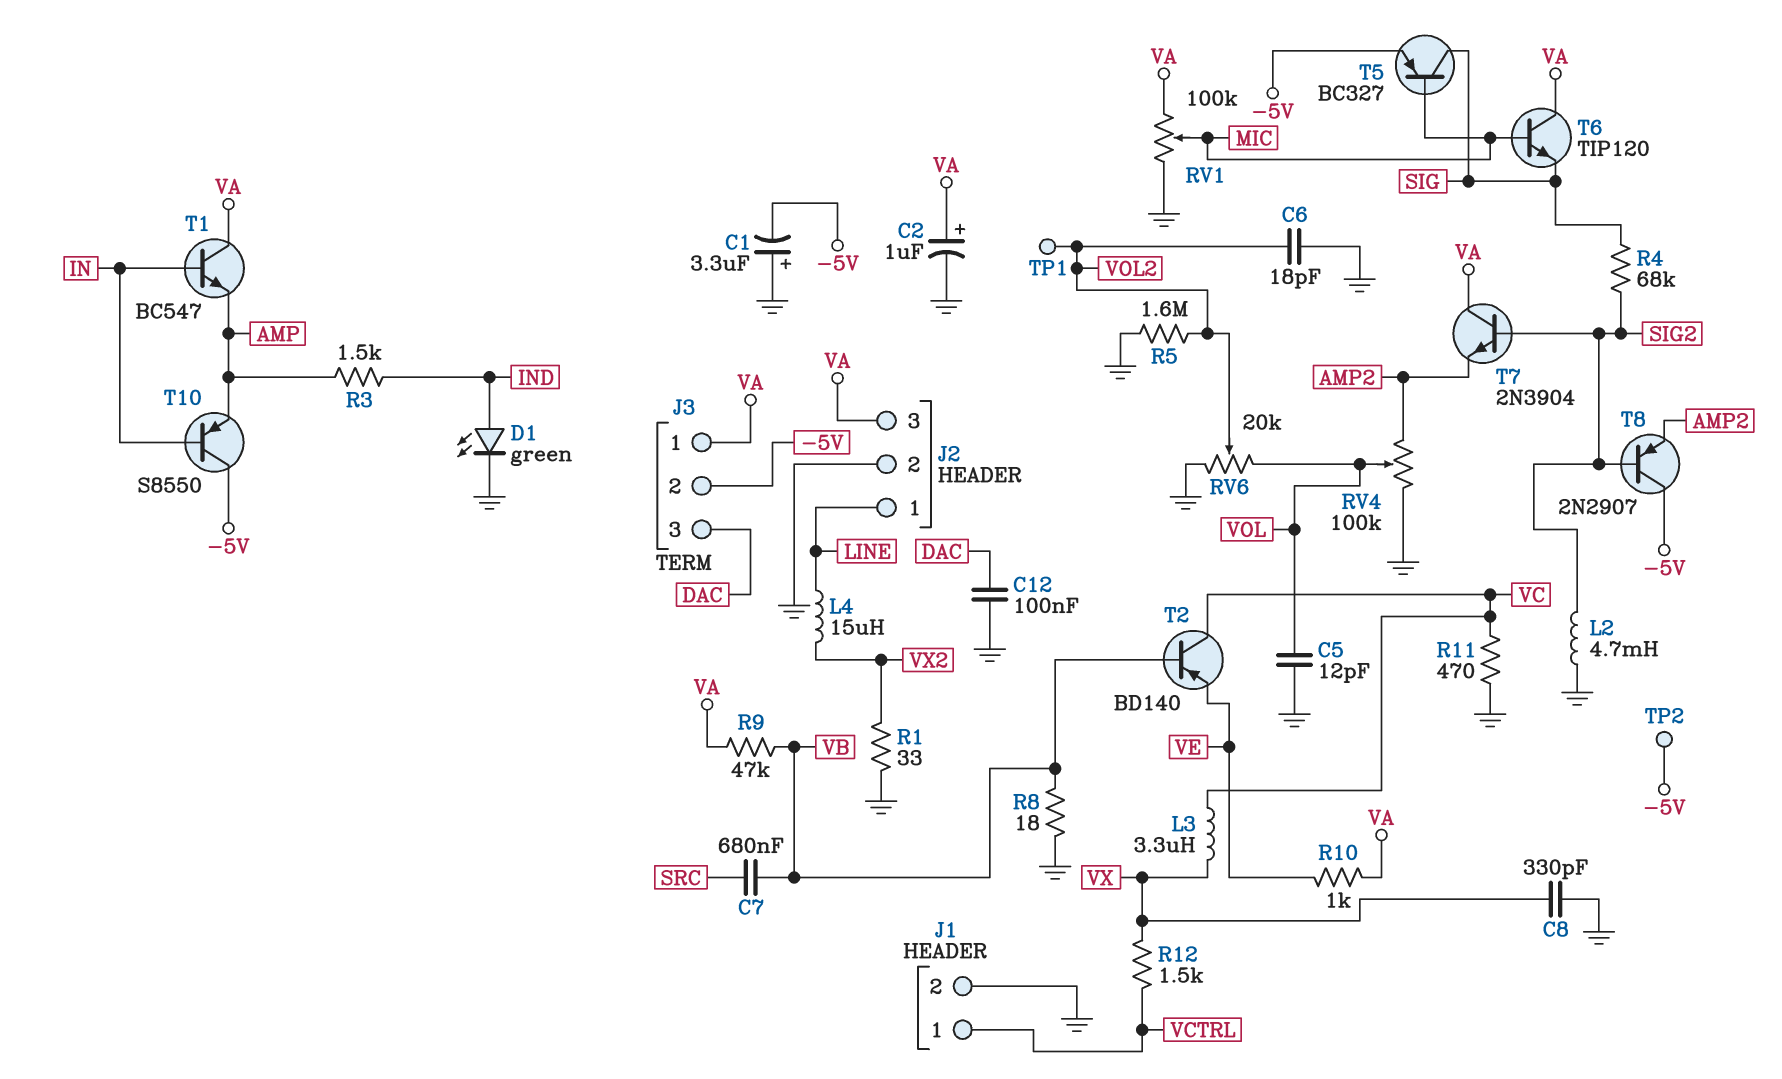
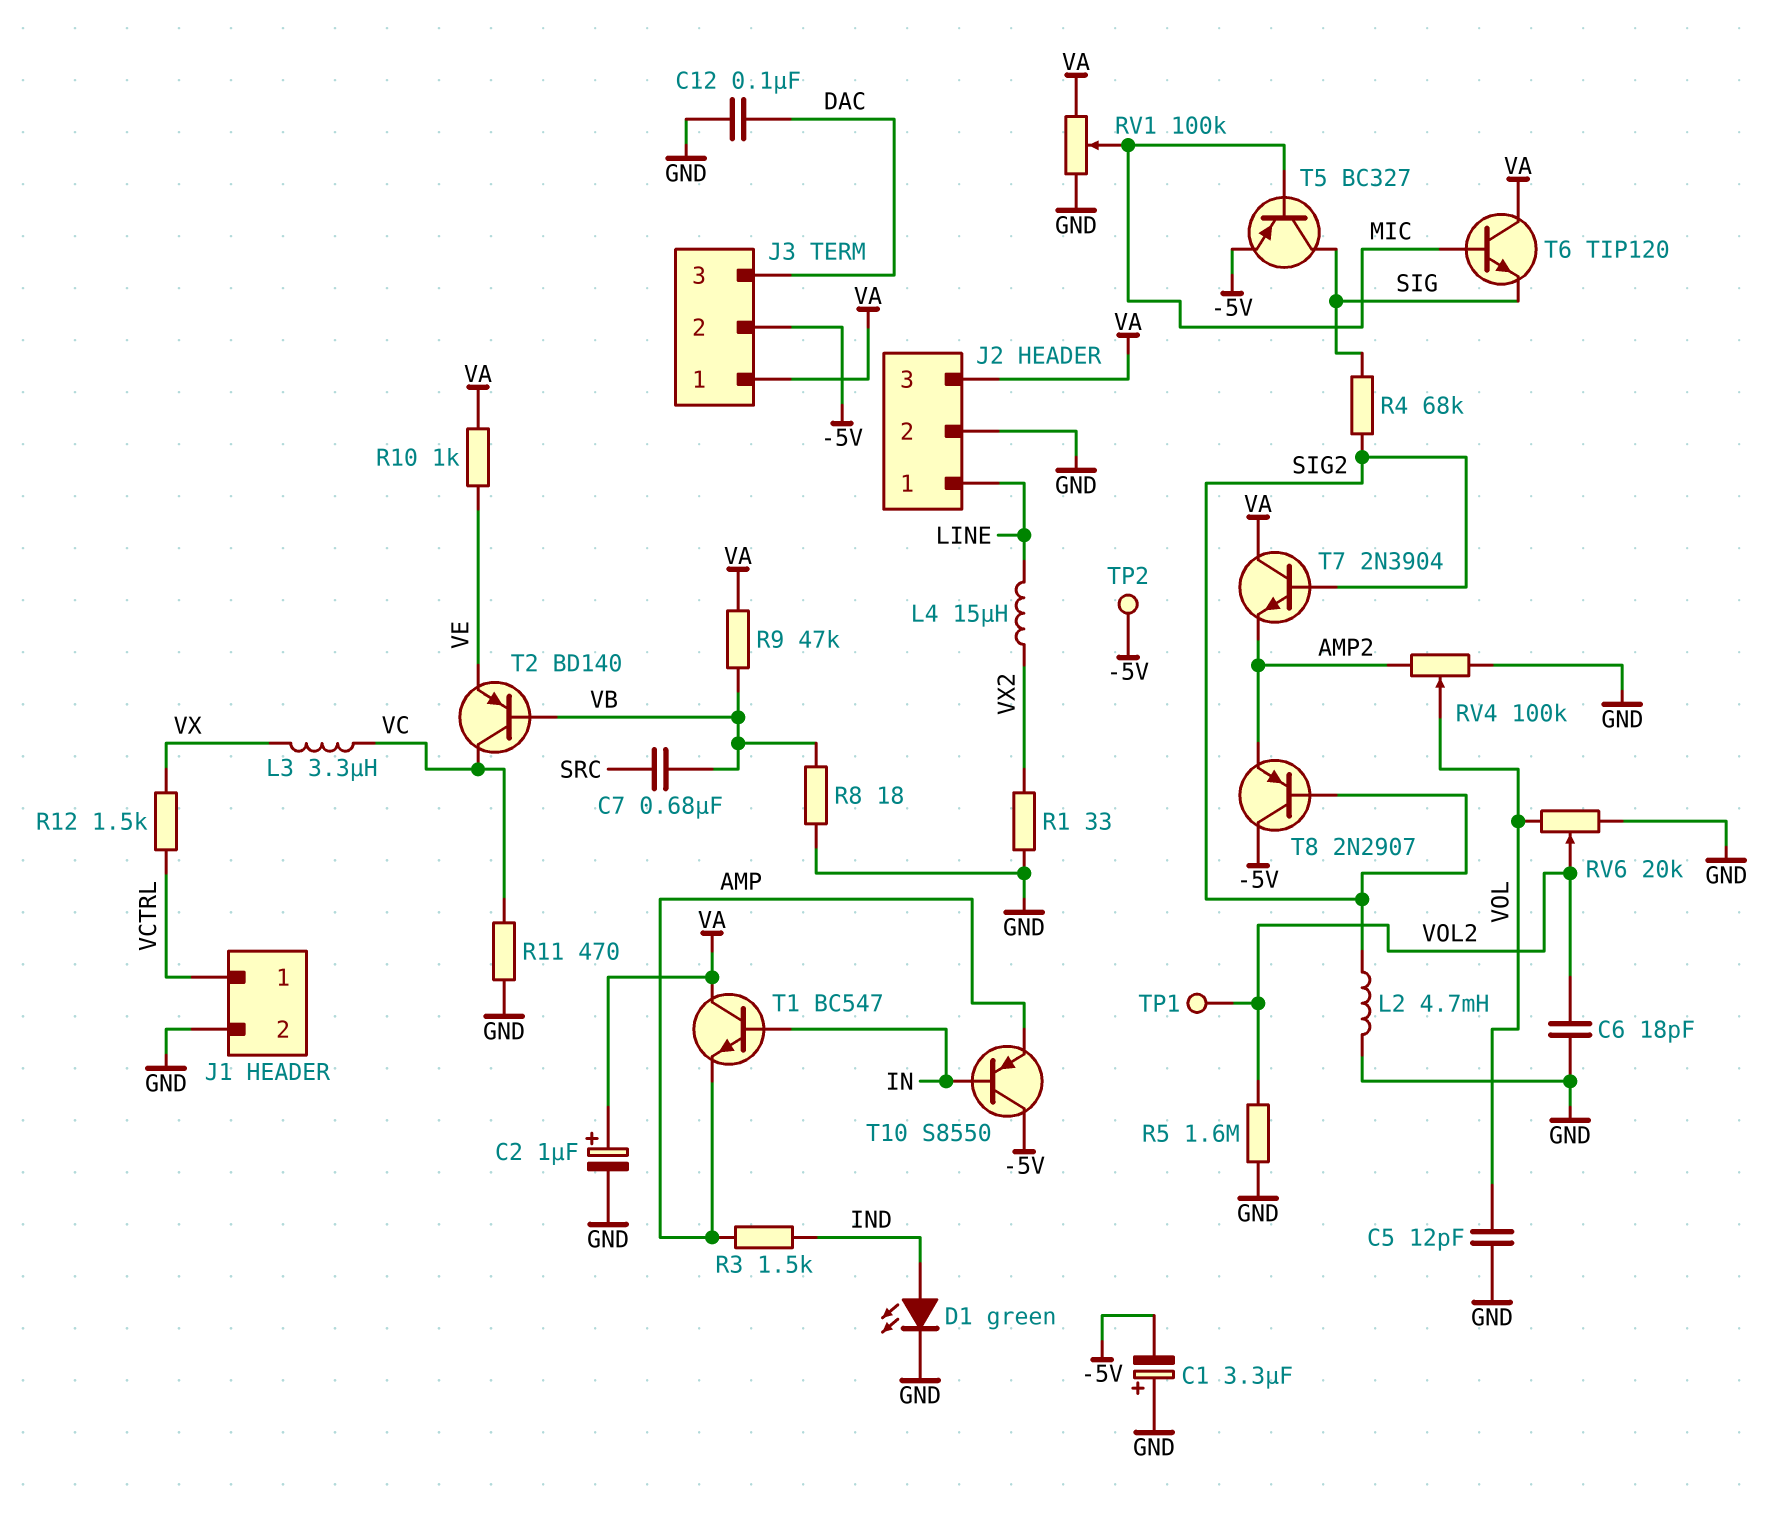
C8: 330pF (GND, VX) -> none

